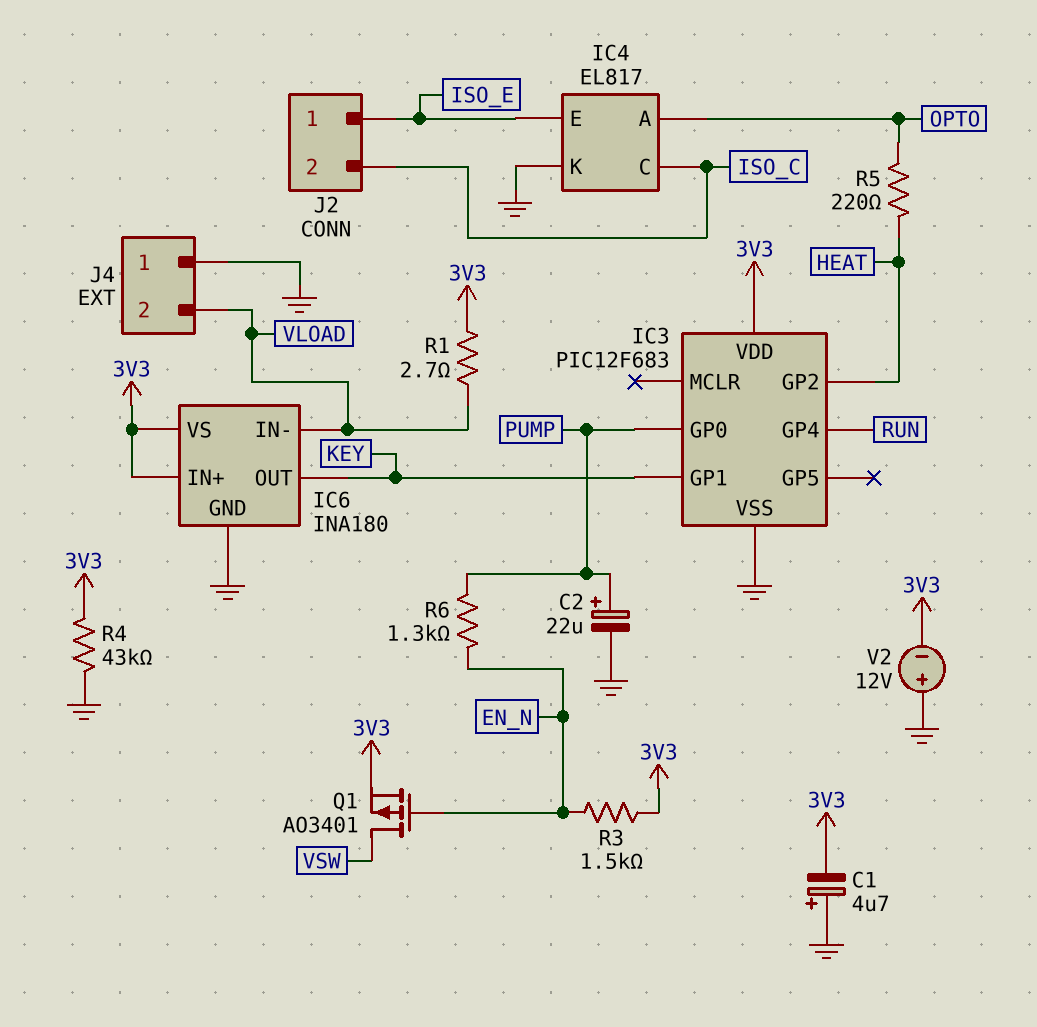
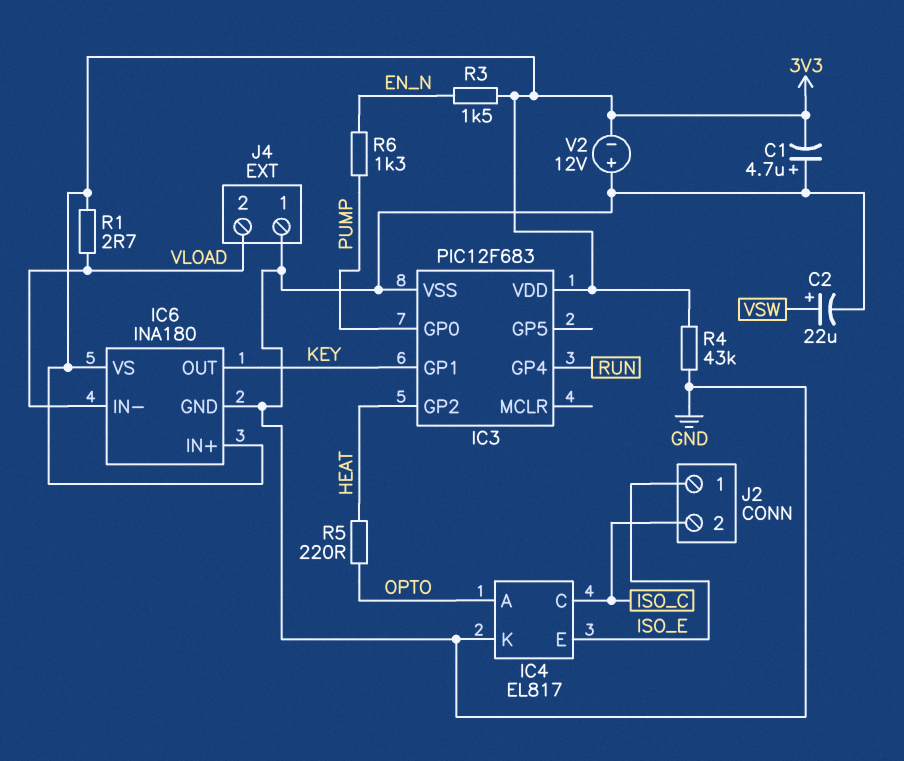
C2: 22uF (plus PUMP, minus GND) -> 22uF (plus VSW, minus GND)
Q1: PMOS AO3401 (G EN_N, D VSW, S 3V3) -> none

